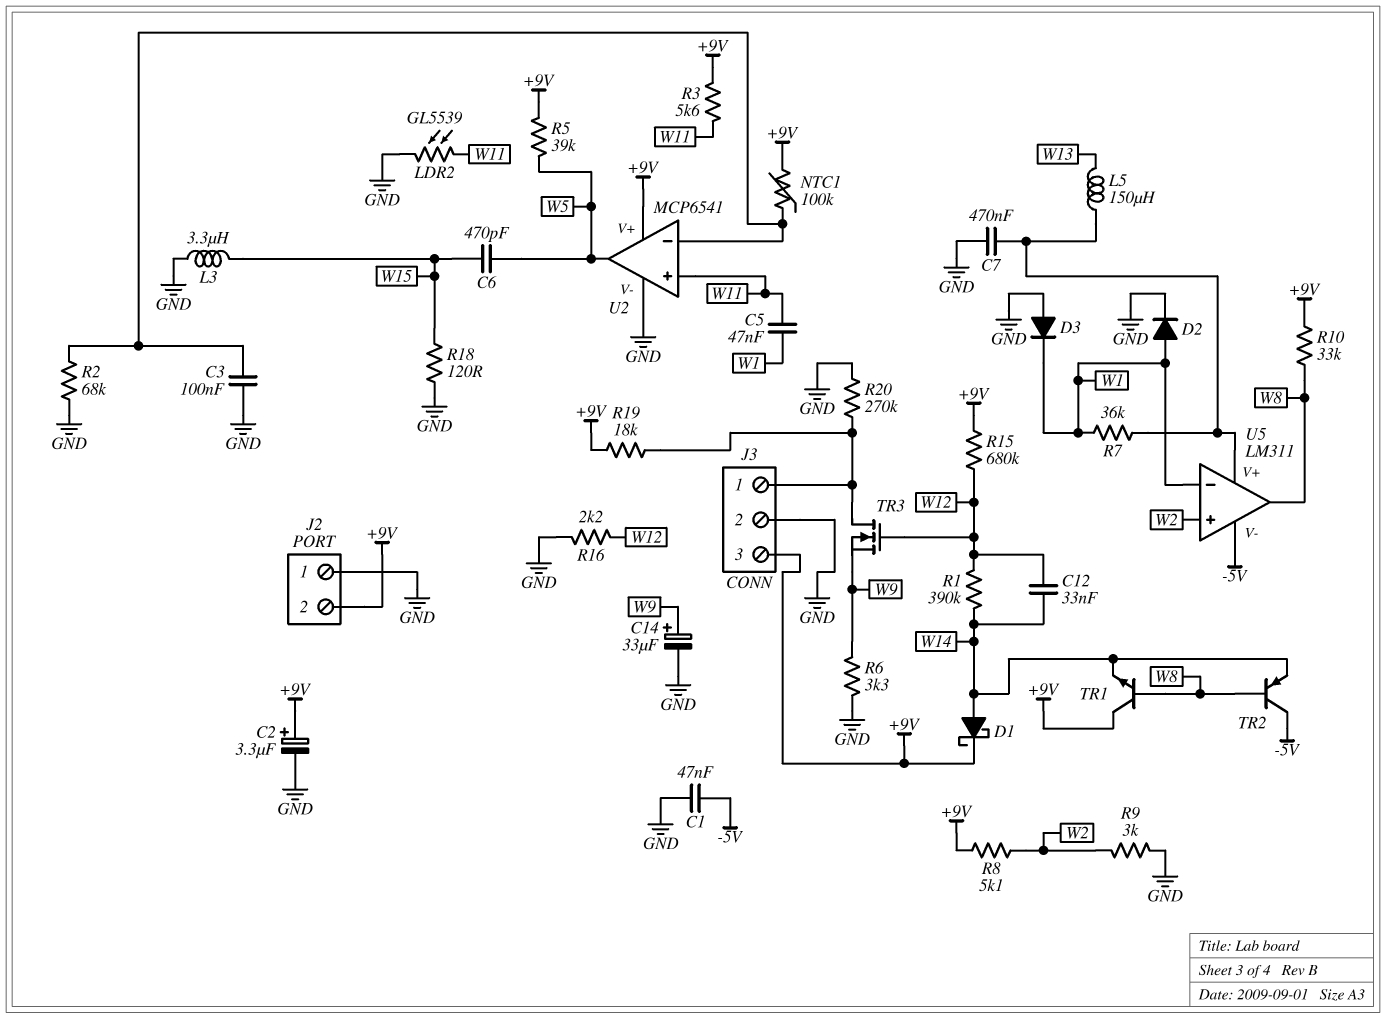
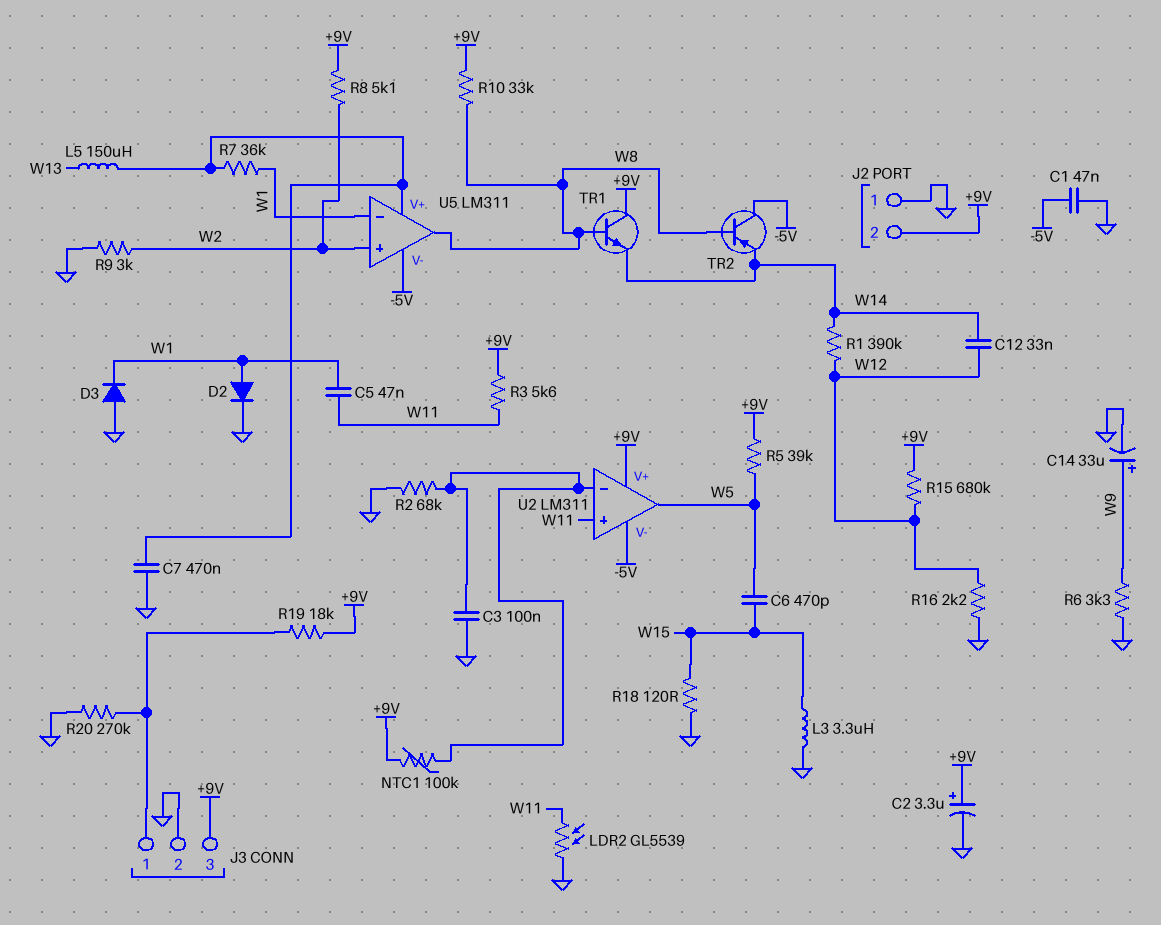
D1: schottky (A W14, K +9V) -> none
TR3: NMOS (G W12, D J3/1, S W9) -> none
U2: MCP6541 -> LM311
U2 pin V-: GND -> -5V

